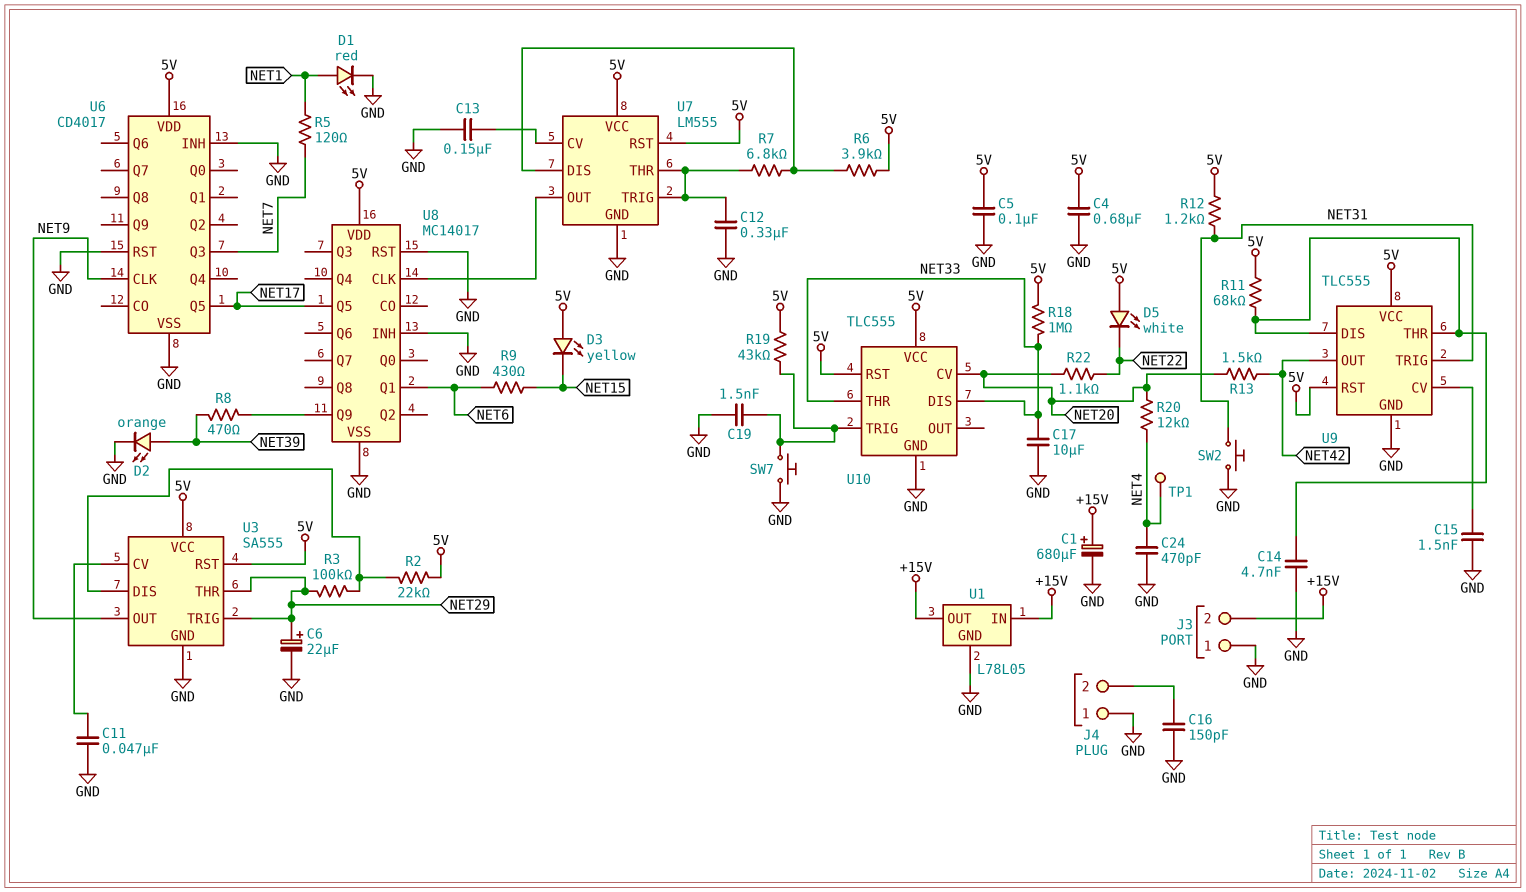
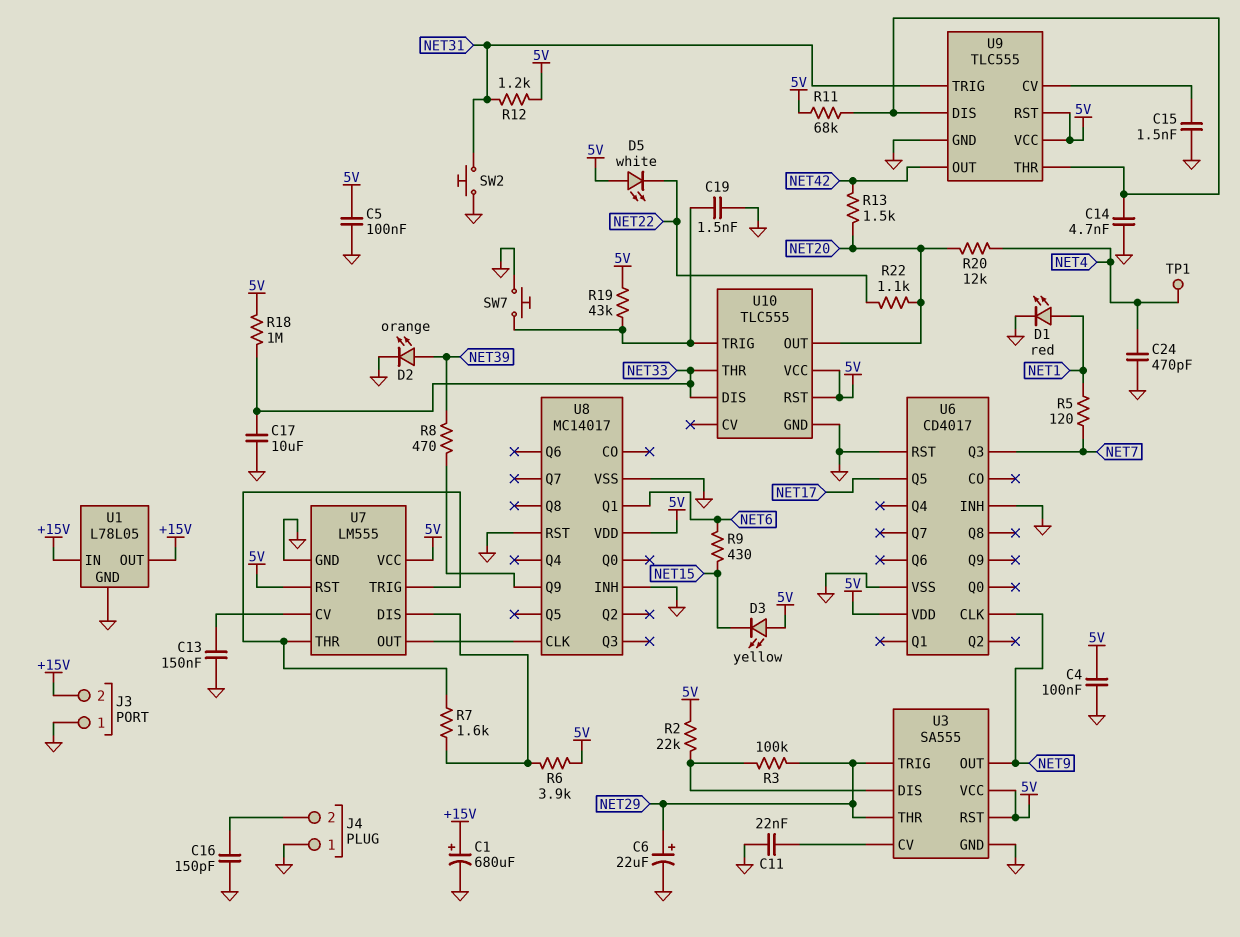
C4: 680nF (5V, GND) -> 100nF (5V, GND)
C11: 47nF (GND, U3/CV) -> 22nF (GND, U3/CV)
C12: 330nF (GND, U7/THR) -> none
R7: 6.8k (U7/DIS, U7/THR) -> 1.6k (U7/DIS, U7/THR)
U8 pin Q5: NET17 -> none
U10 pin CV: NET20 -> none
U10 pin OUT: none -> NET20

